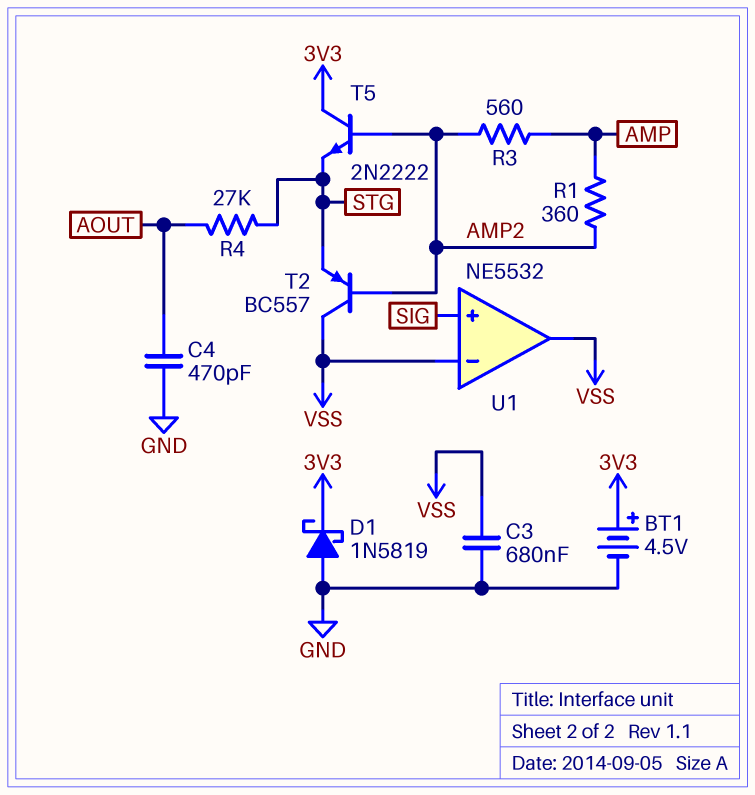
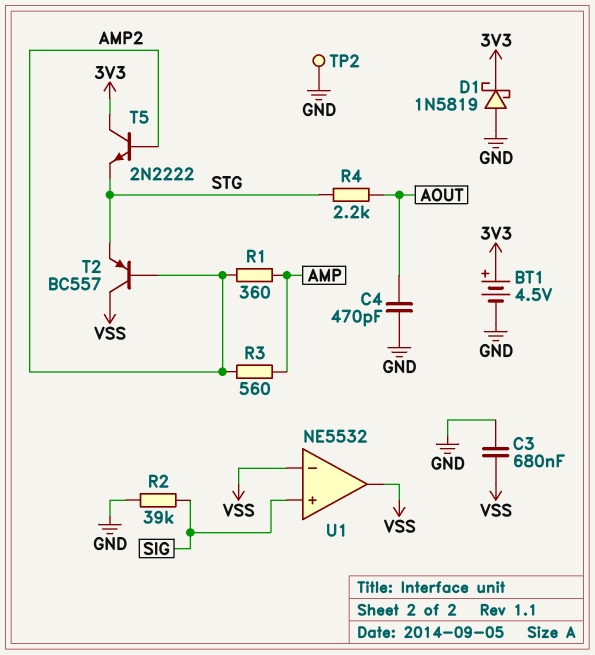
R2: none -> 39k (GND, SIG)
R4: 27k (AOUT, STG) -> 2.2k (AOUT, STG)
TP2: none -> test point (GND)

